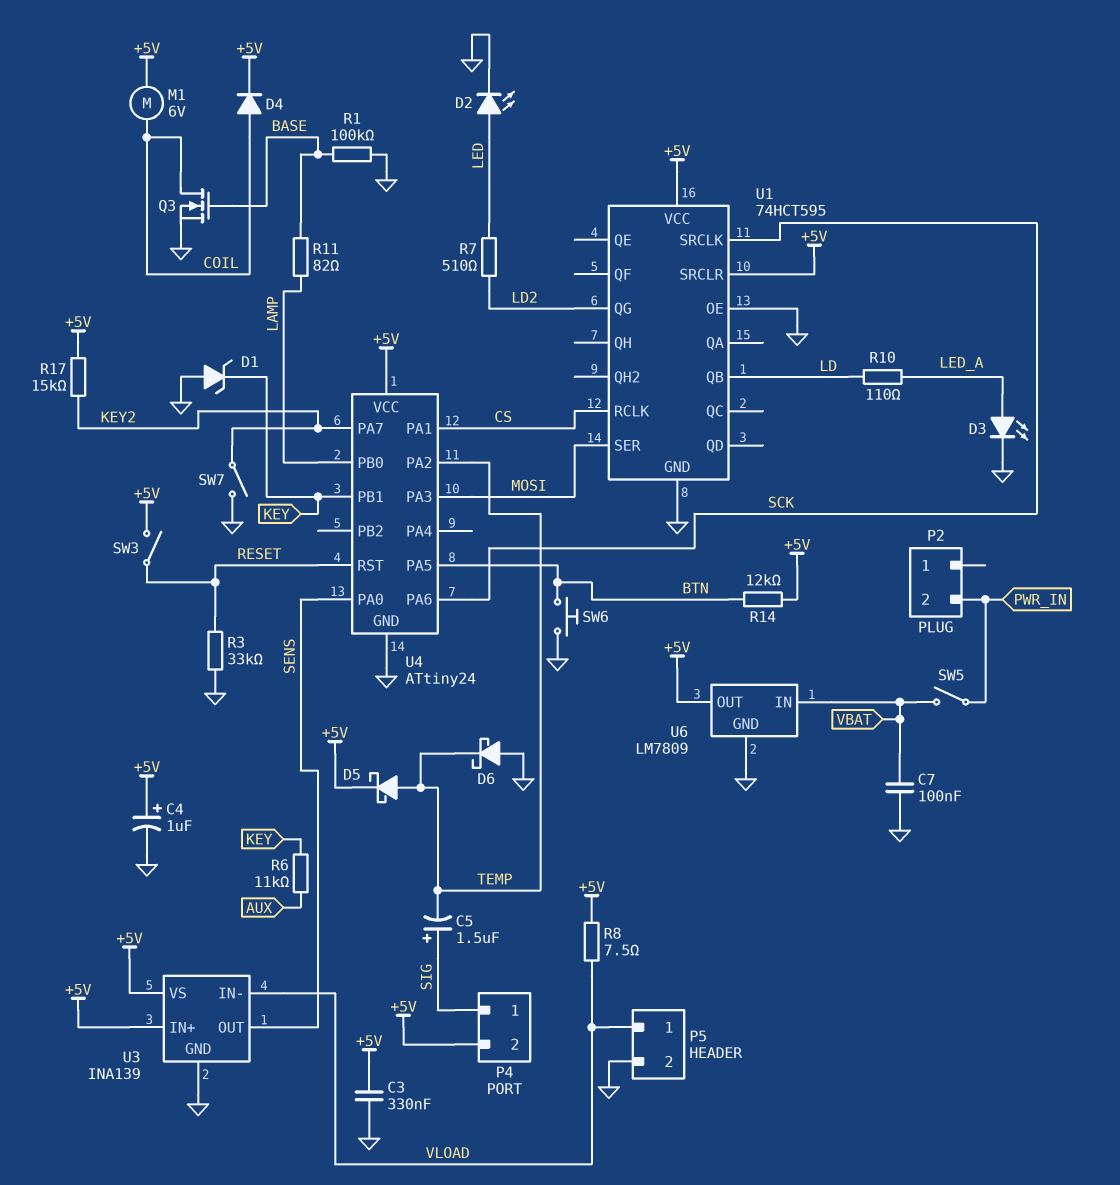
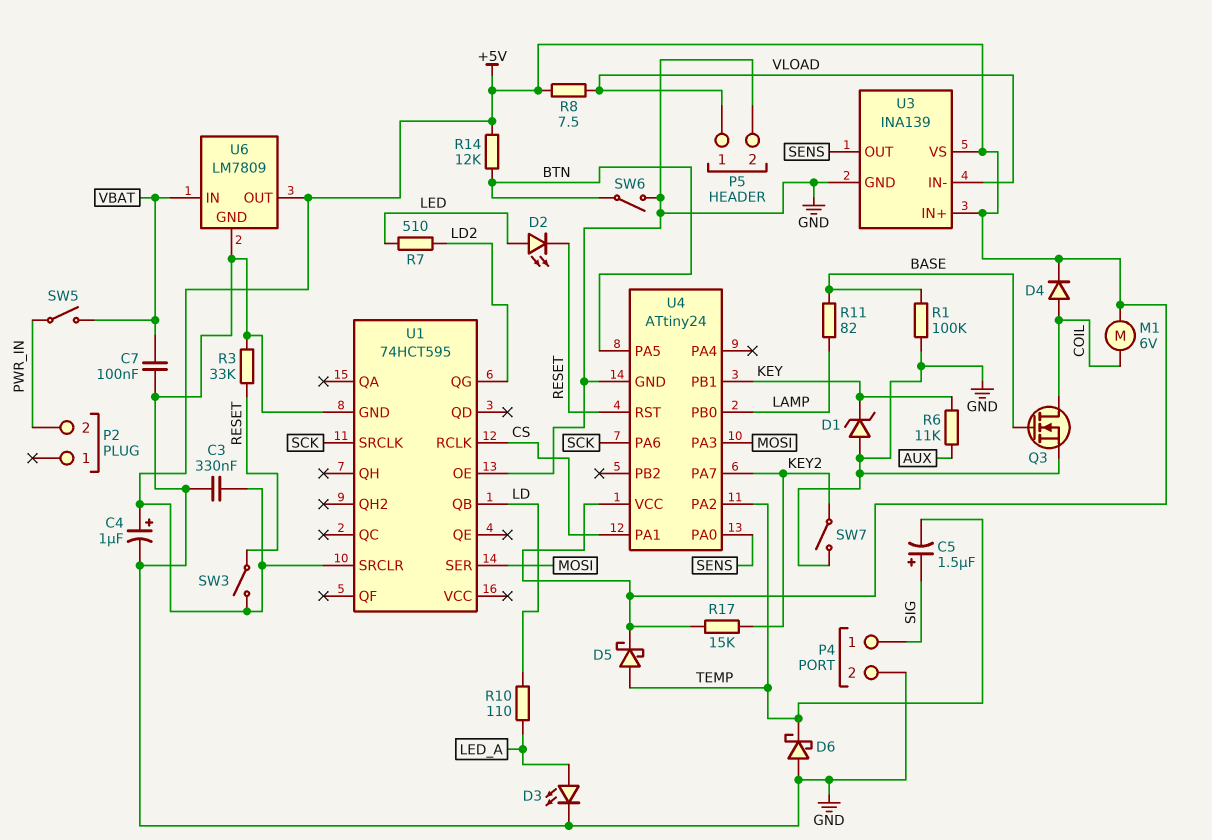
D2: LED (A LED, K GND) -> LED (A LED, K RESET)
P4 pin 2: +5V -> GND
SW6: button (BTN, GND) -> switch (BTN, GND)
U1 pin VCC: +5V -> none

